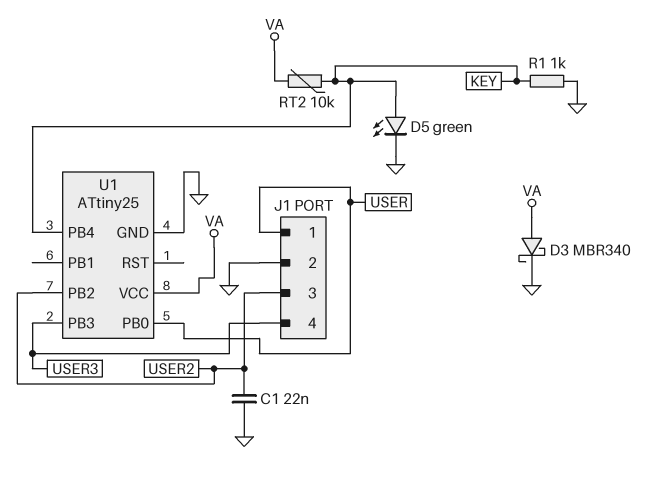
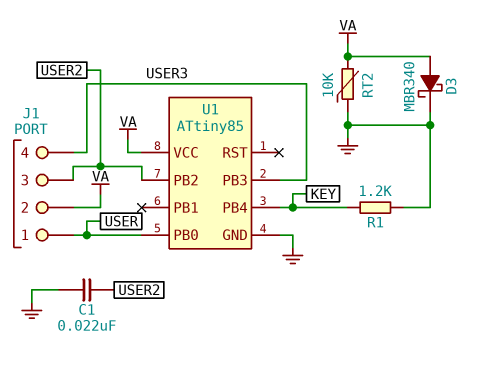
D5: LED green (A KEY, K GND) -> none
J1 pin 2: GND -> VA
R1: 1k (GND, KEY) -> 1.2k (GND, KEY)
RT2: 10k (KEY, VA) -> 10k (GND, VA)
U1: ATtiny25 -> ATtiny85

